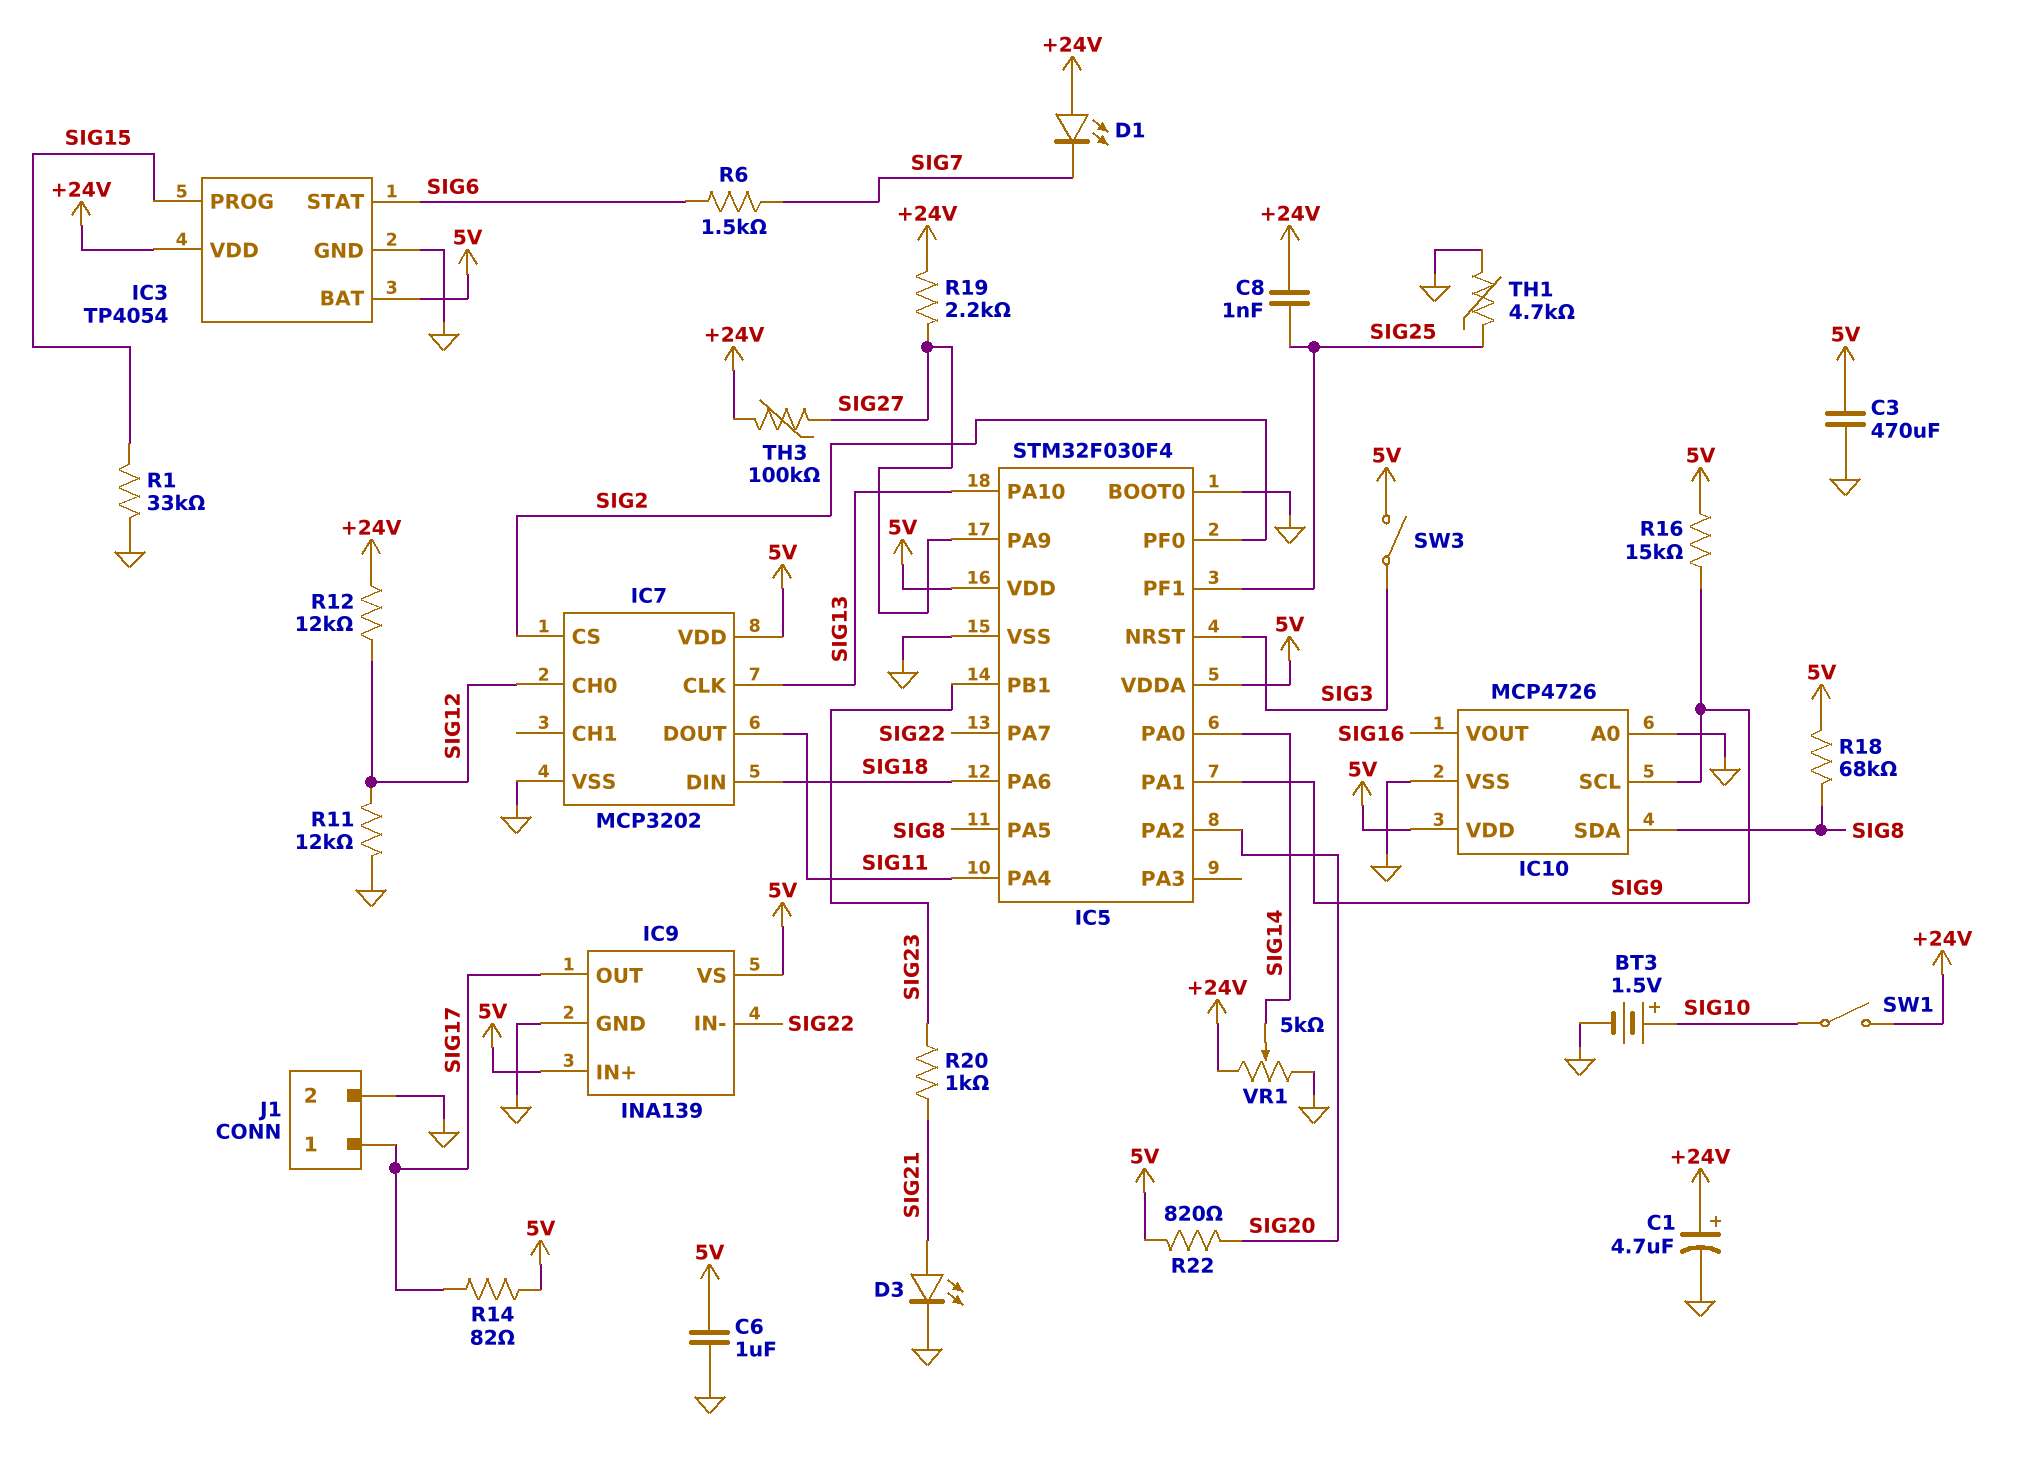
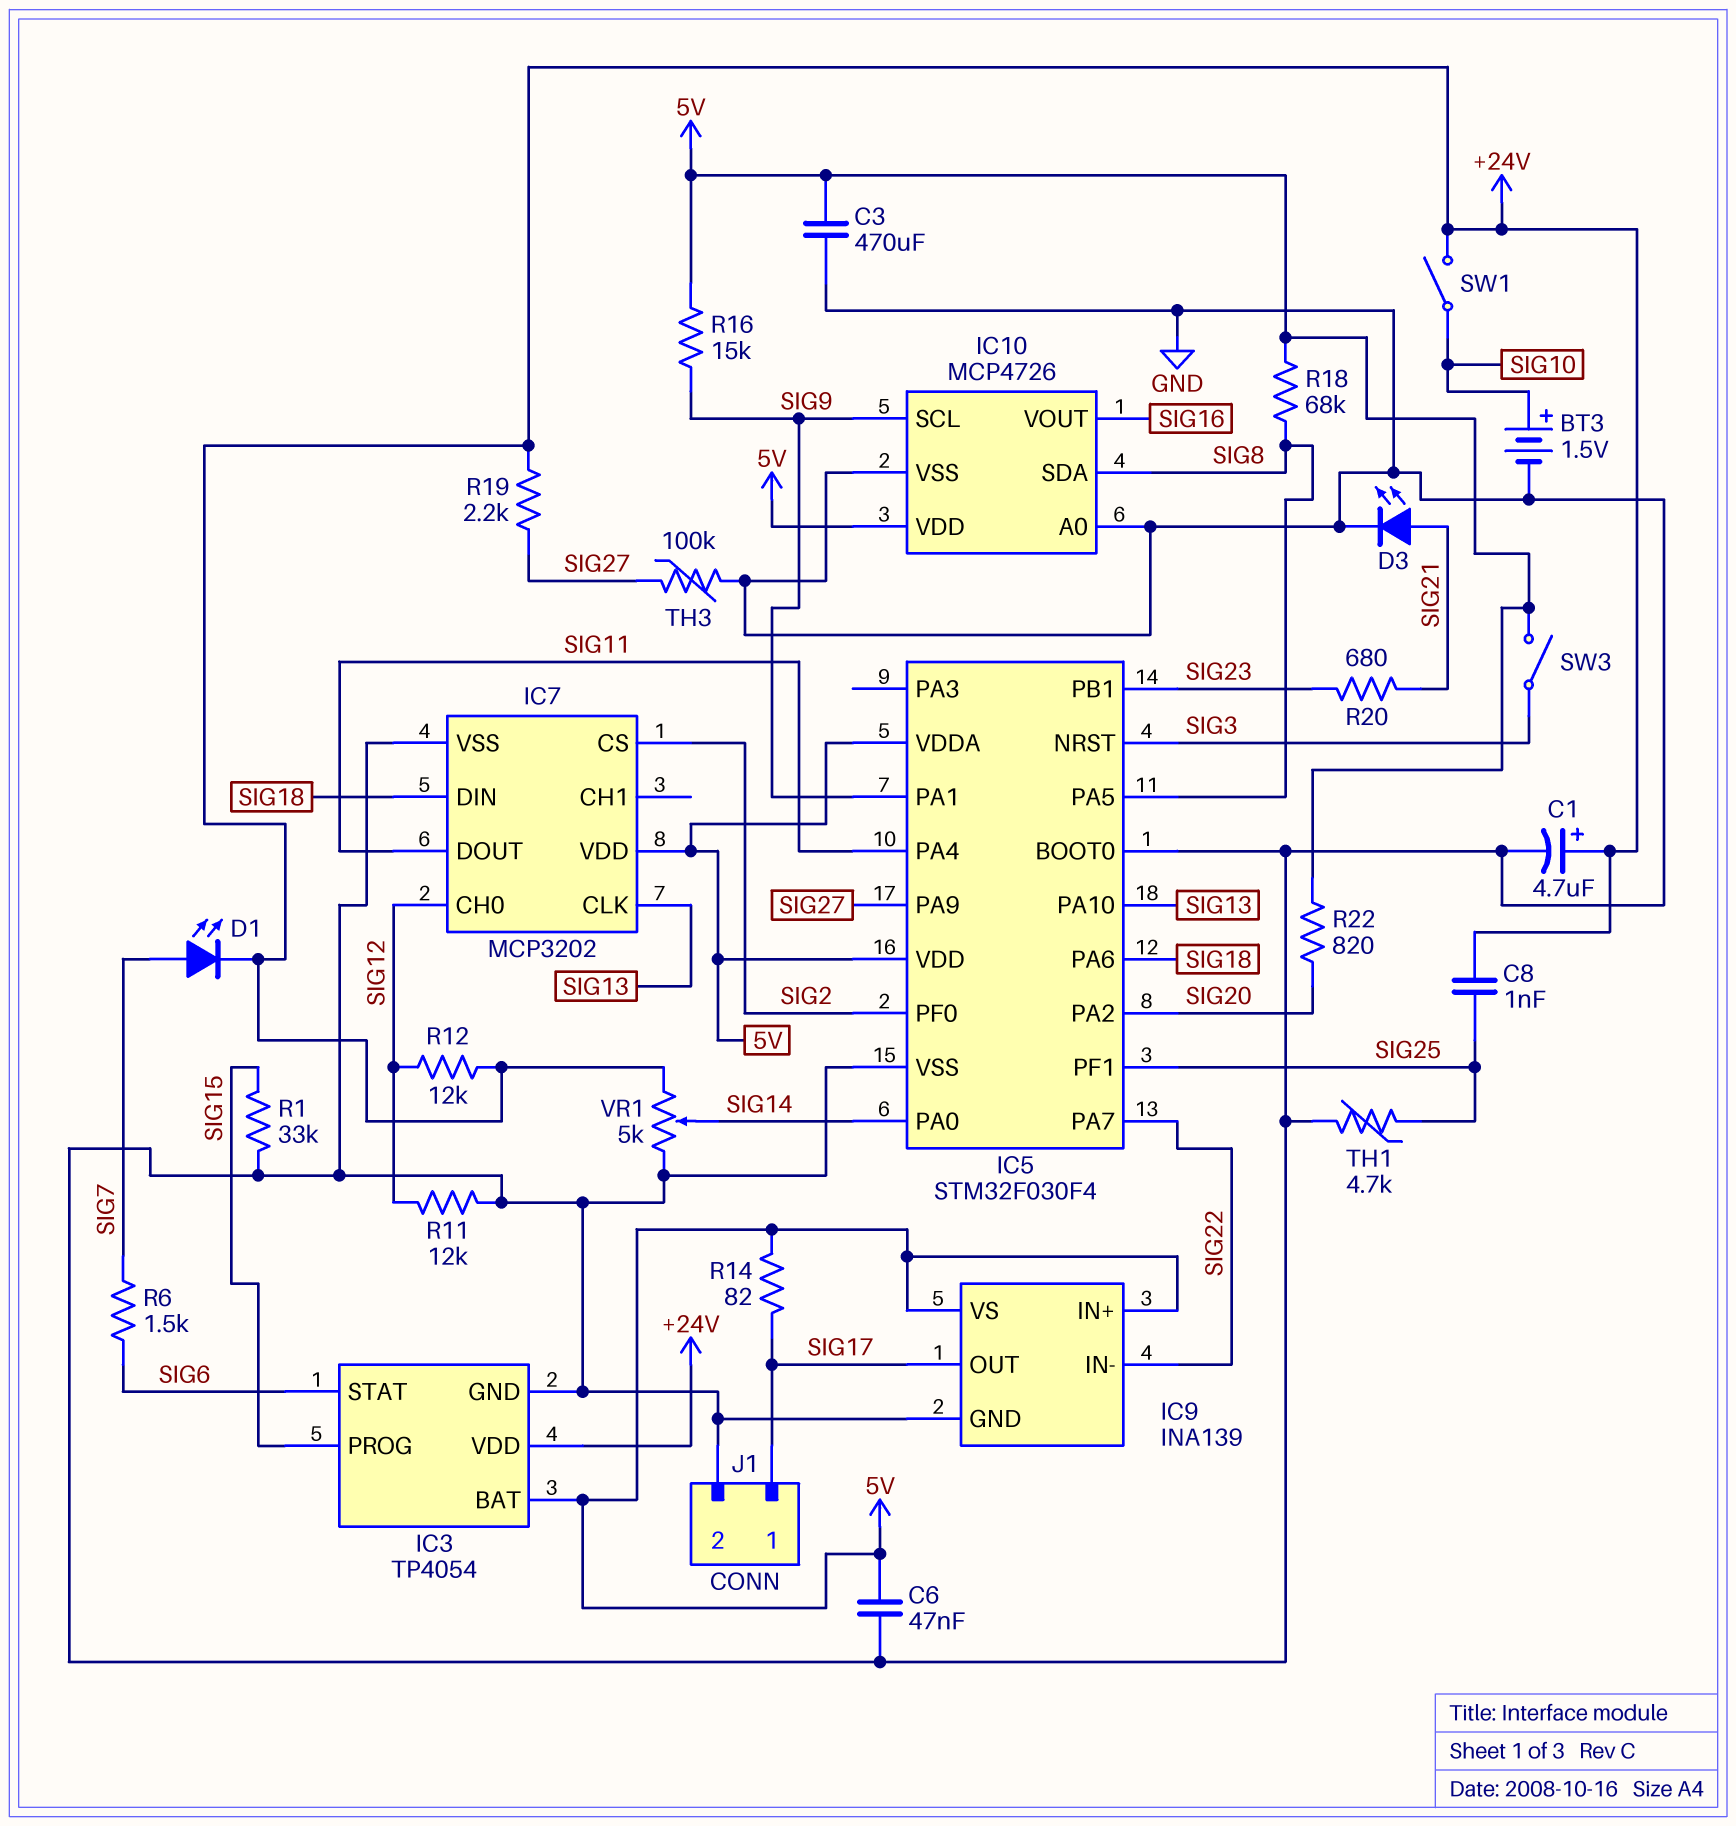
C6: 1uF (5V, GND) -> 47nF (5V, GND)
D1: LED (A +24V, K SIG7) -> LED (A SIG7, K +24V)
R20: 1k (SIG21, SIG23) -> 680 (SIG21, SIG23)
TH3: 100k (+24V, SIG27) -> 100k (GND, SIG27)

